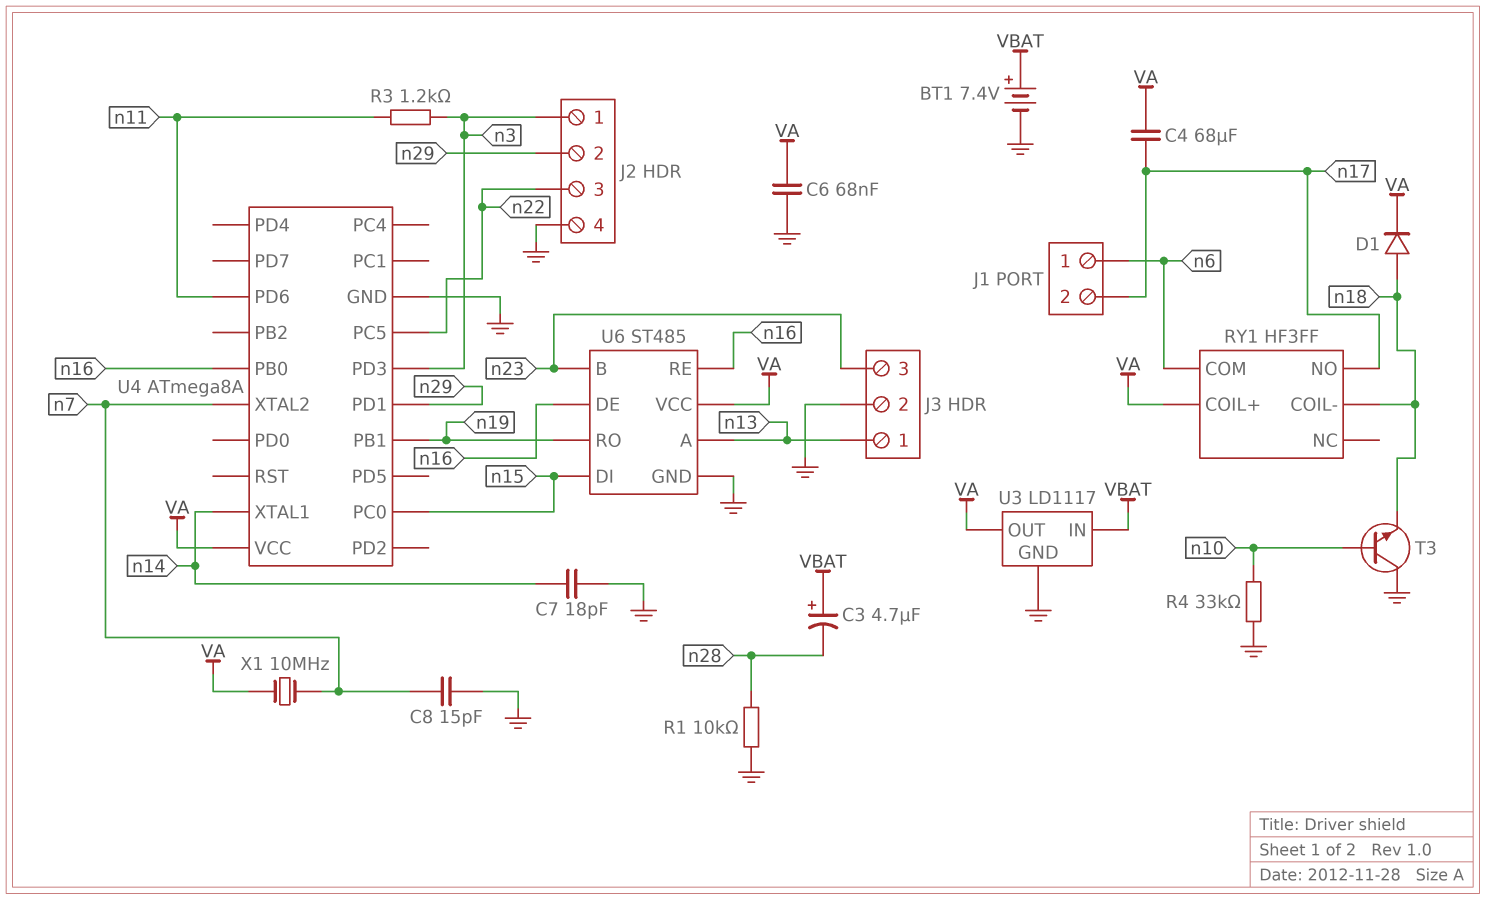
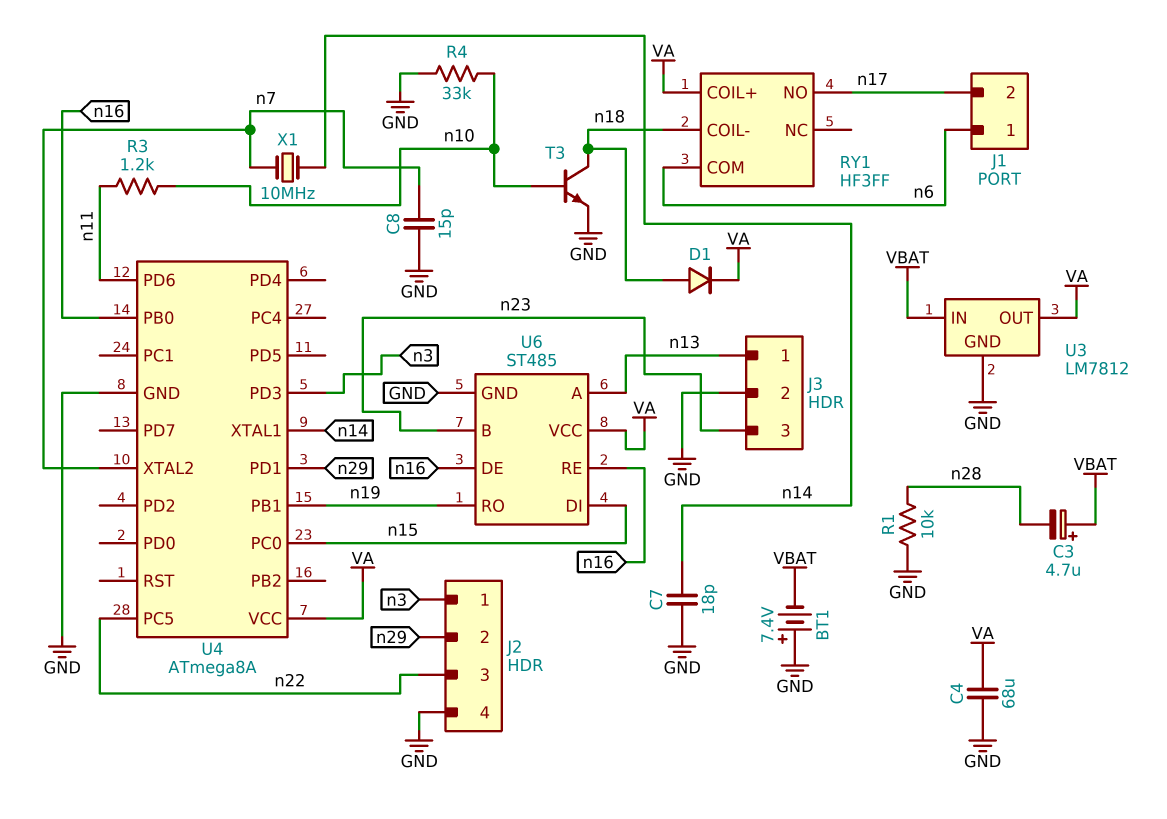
BT1: 7.4V (plus VBAT, minus GND) -> 7.4V (plus GND, minus VBAT)
C4: 68uF (VA, n17) -> 68uF (GND, VA)
C6: 68nF (GND, VA) -> none
R3: 1.2k (n3, n11) -> 1.2k (n10, n11)
T3: NPN (B n10, C GND, E n18) -> NPN (B n10, C n18, E GND)
U3: LD1117 -> LM7812
X1: 10MHz (VA, n7) -> 10MHz (n7, n14)

